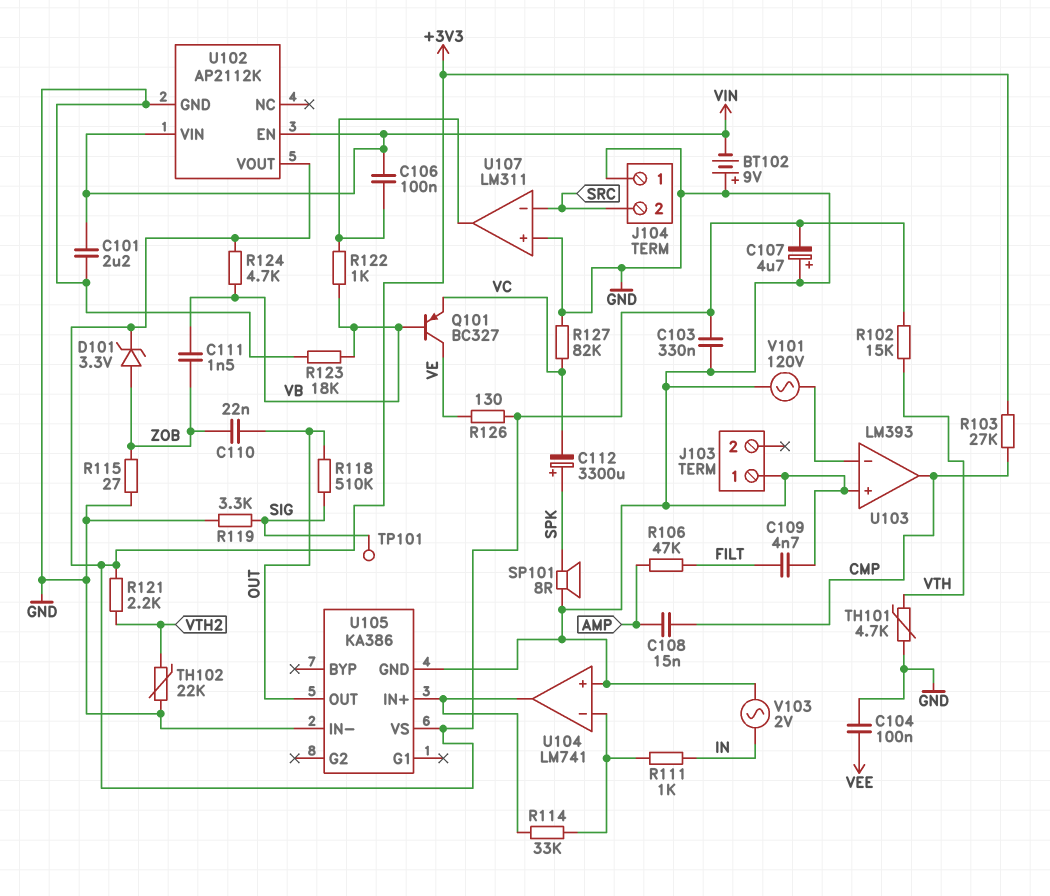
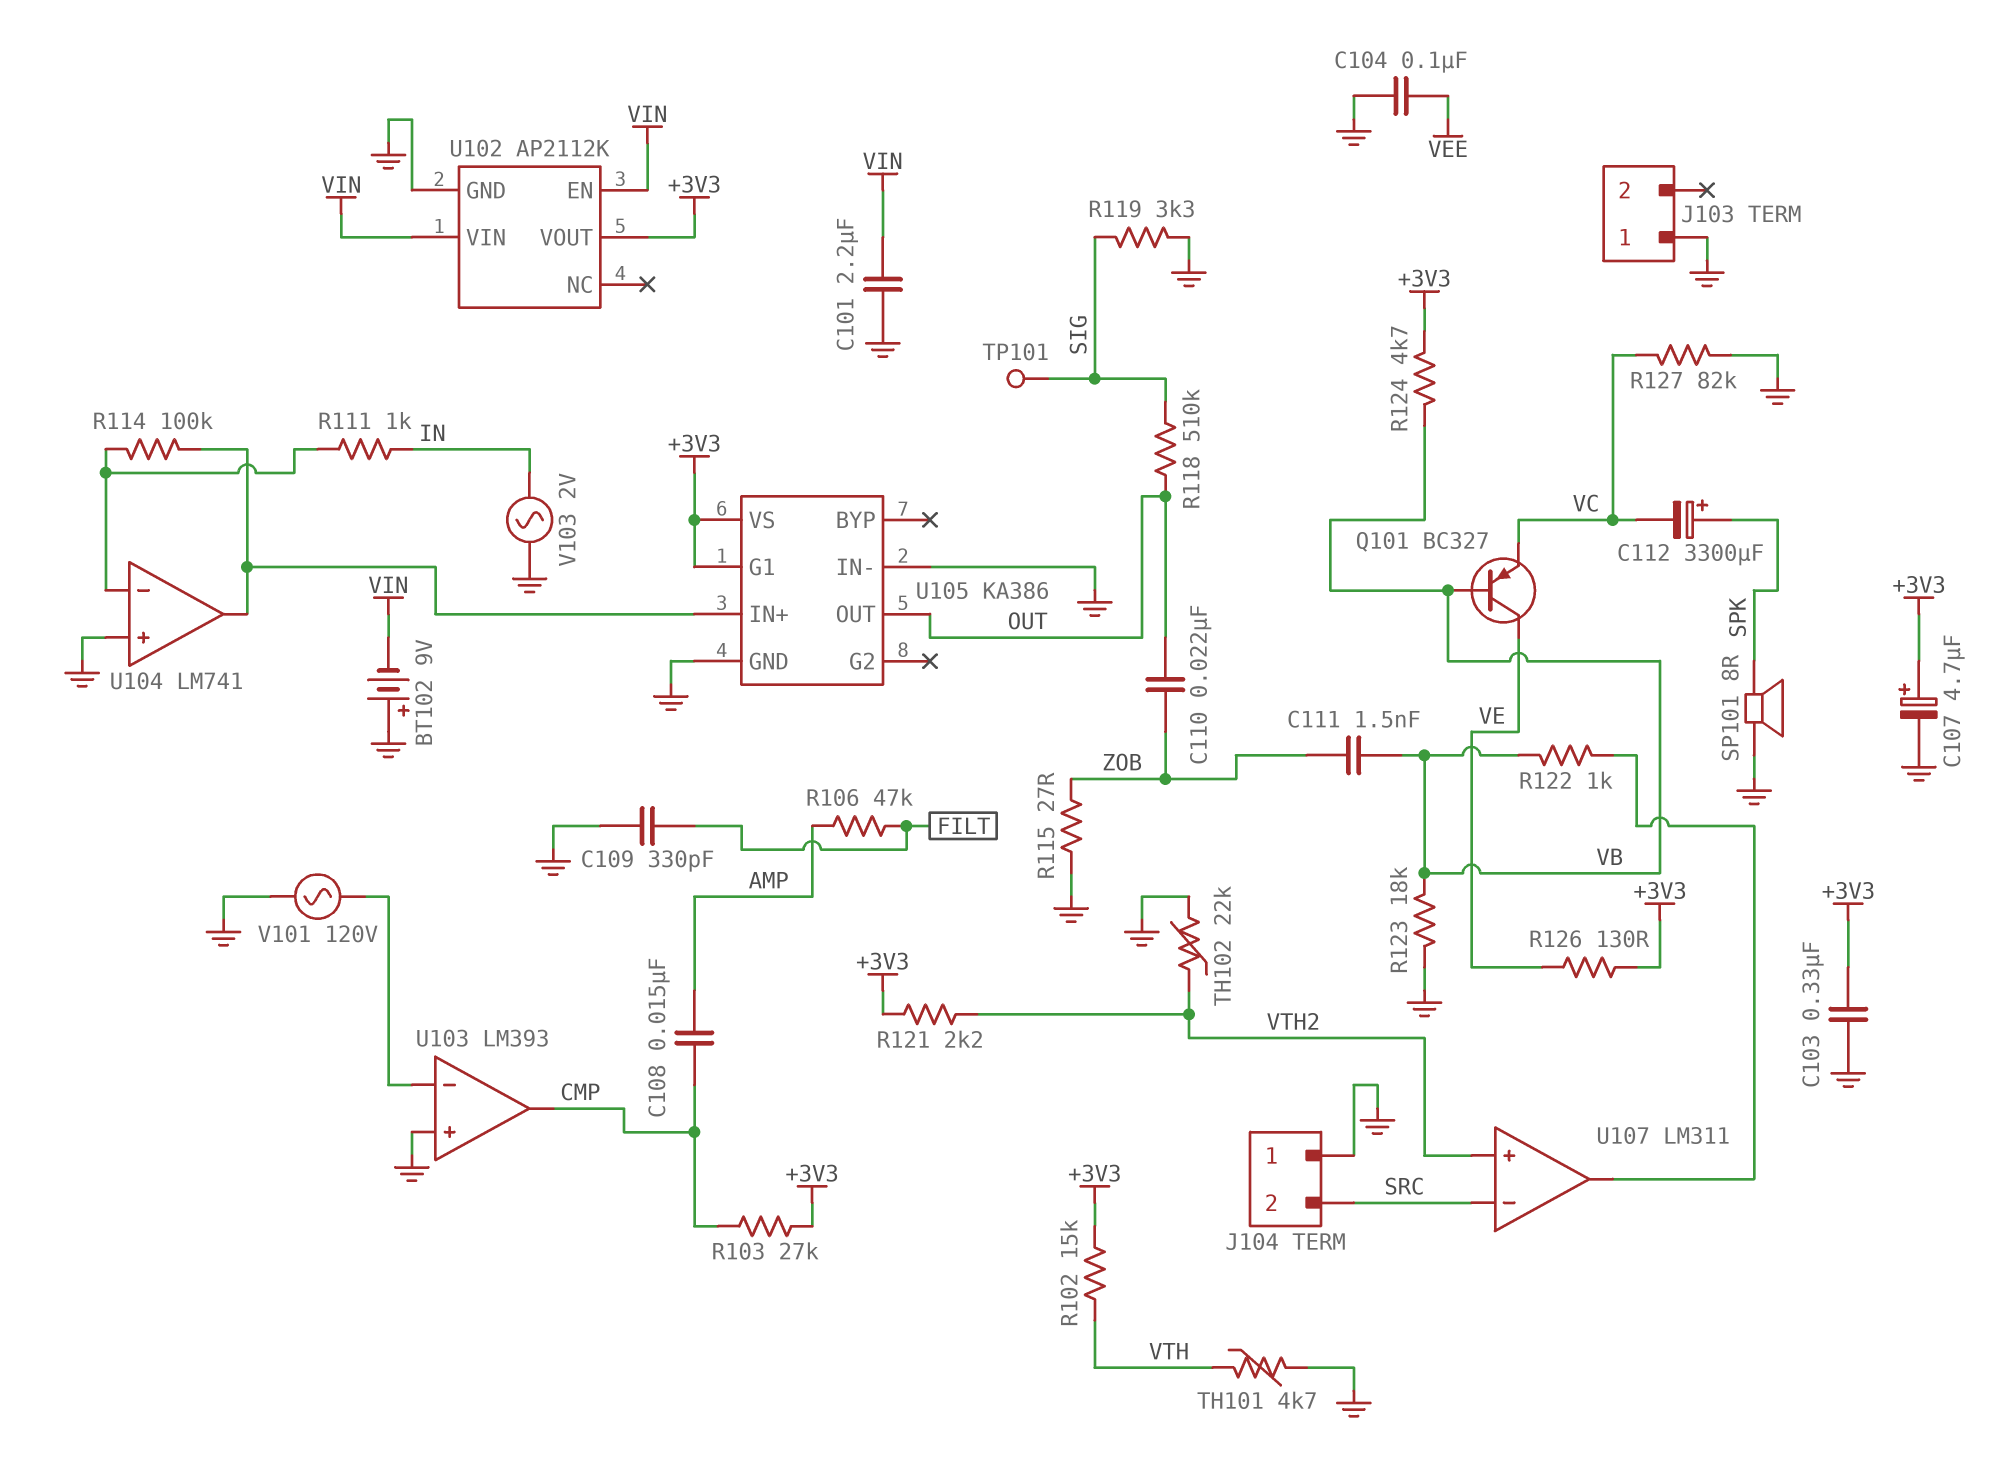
C106: 100nF (U107/out, VIN) -> none
C107: 4.7uF (plus GND, minus +3V3) -> 4.7uF (plus +3V3, minus GND)
C109: 4.7nF (FILT, GND) -> 330pF (FILT, GND)
D101: zener 3.3V (A ZOB, K +3V3) -> none
R114: 33k (U104/in-, U104/out) -> 100k (U104/in-, U104/out)
U105 pin G1: none -> +3V3
U107 pin in+: GND -> VTH2

